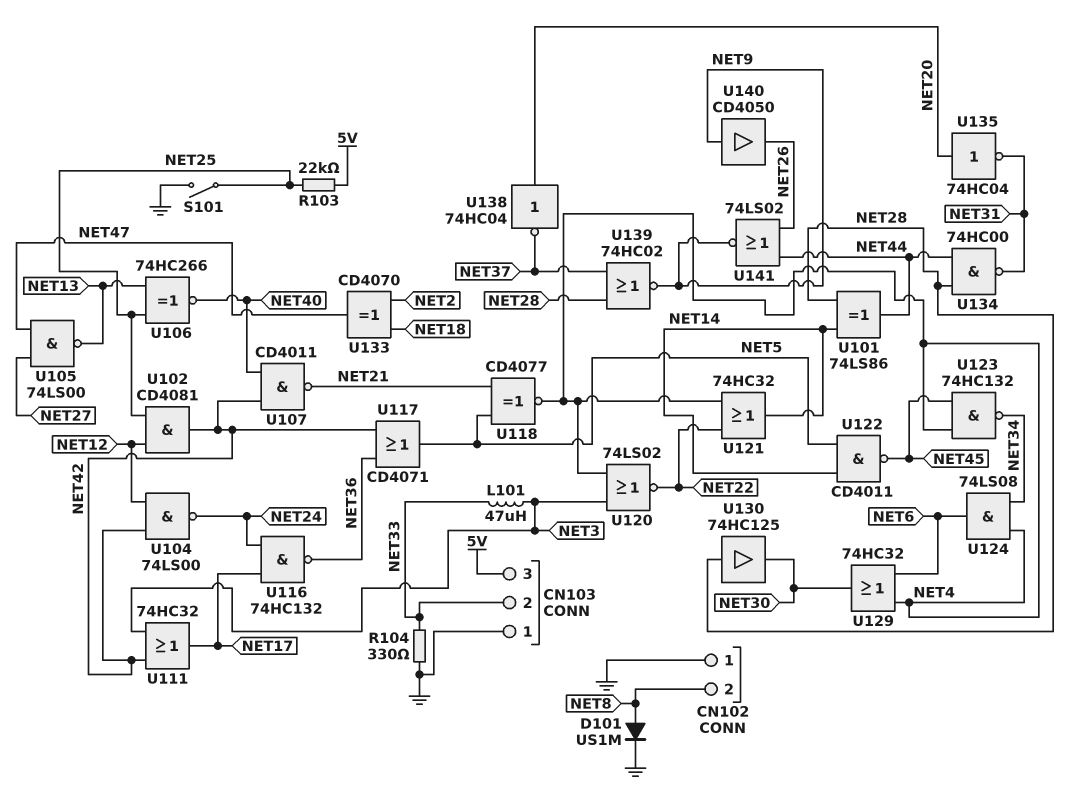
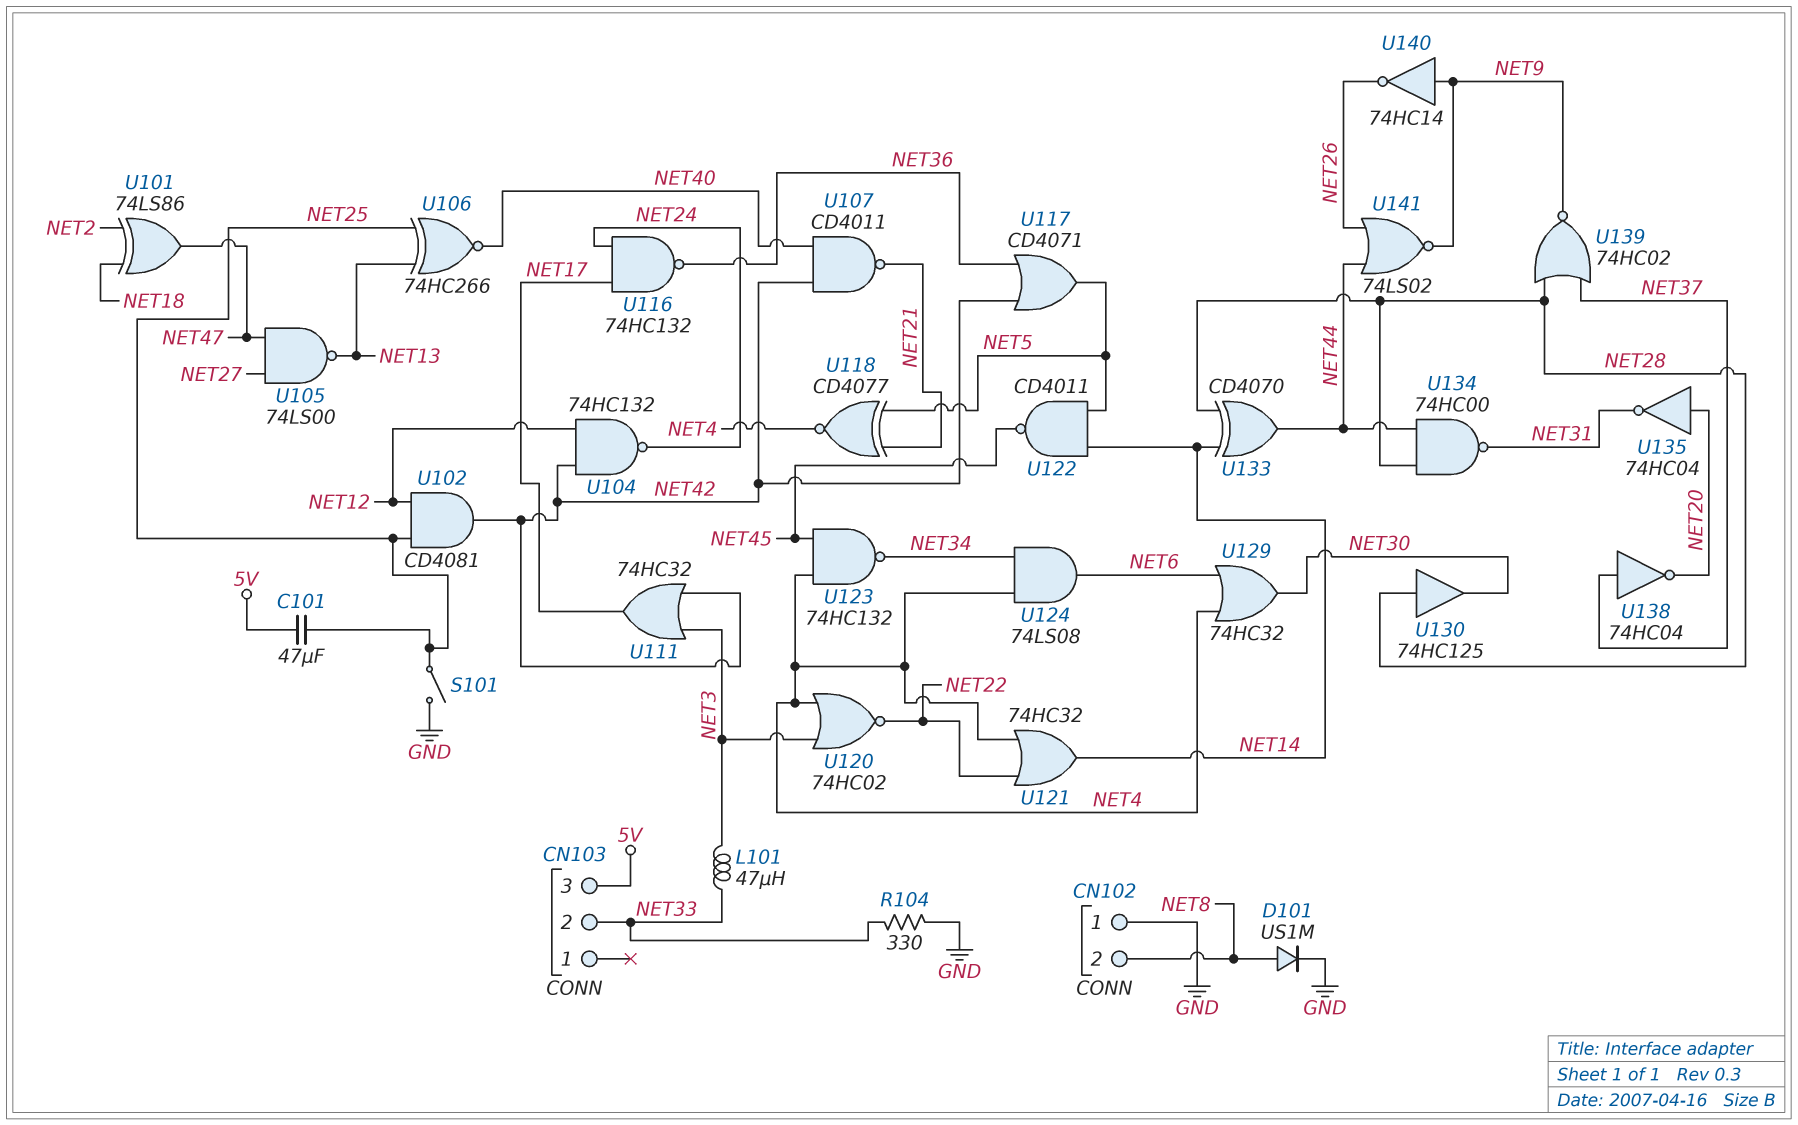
C101: none -> 47uF (5V, NET25)
CN103 pin 1: GND -> none
R103: 22k (5V, NET25) -> none
U101: XOR 74LS86 (in NET14, in NET28, out NET44) -> XOR 74LS86 (in NET2, in NET18, out NET47)
U104: NAND 74LS00 (in NET12, in NET42, out NET24) -> NAND 74HC132 (in NET12, in NET42, out NET24)
U120: NOR 74LS02 (in NET3, in NET4, out NET22) -> NOR 74HC02 (in NET3, in NET4, out NET22)
U133: XOR CD4070 (in NET2, in NET18, out NET47) -> XOR CD4070 (in NET14, in NET28, out NET44)
U138: NOT 74HC04 (in NET20, out NET37) -> NOT 74HC04 (in NET37, out NET20)
U140: buffer CD4050 (in NET9, out NET26) -> NOT 74HC14 (in NET9, out NET26)

